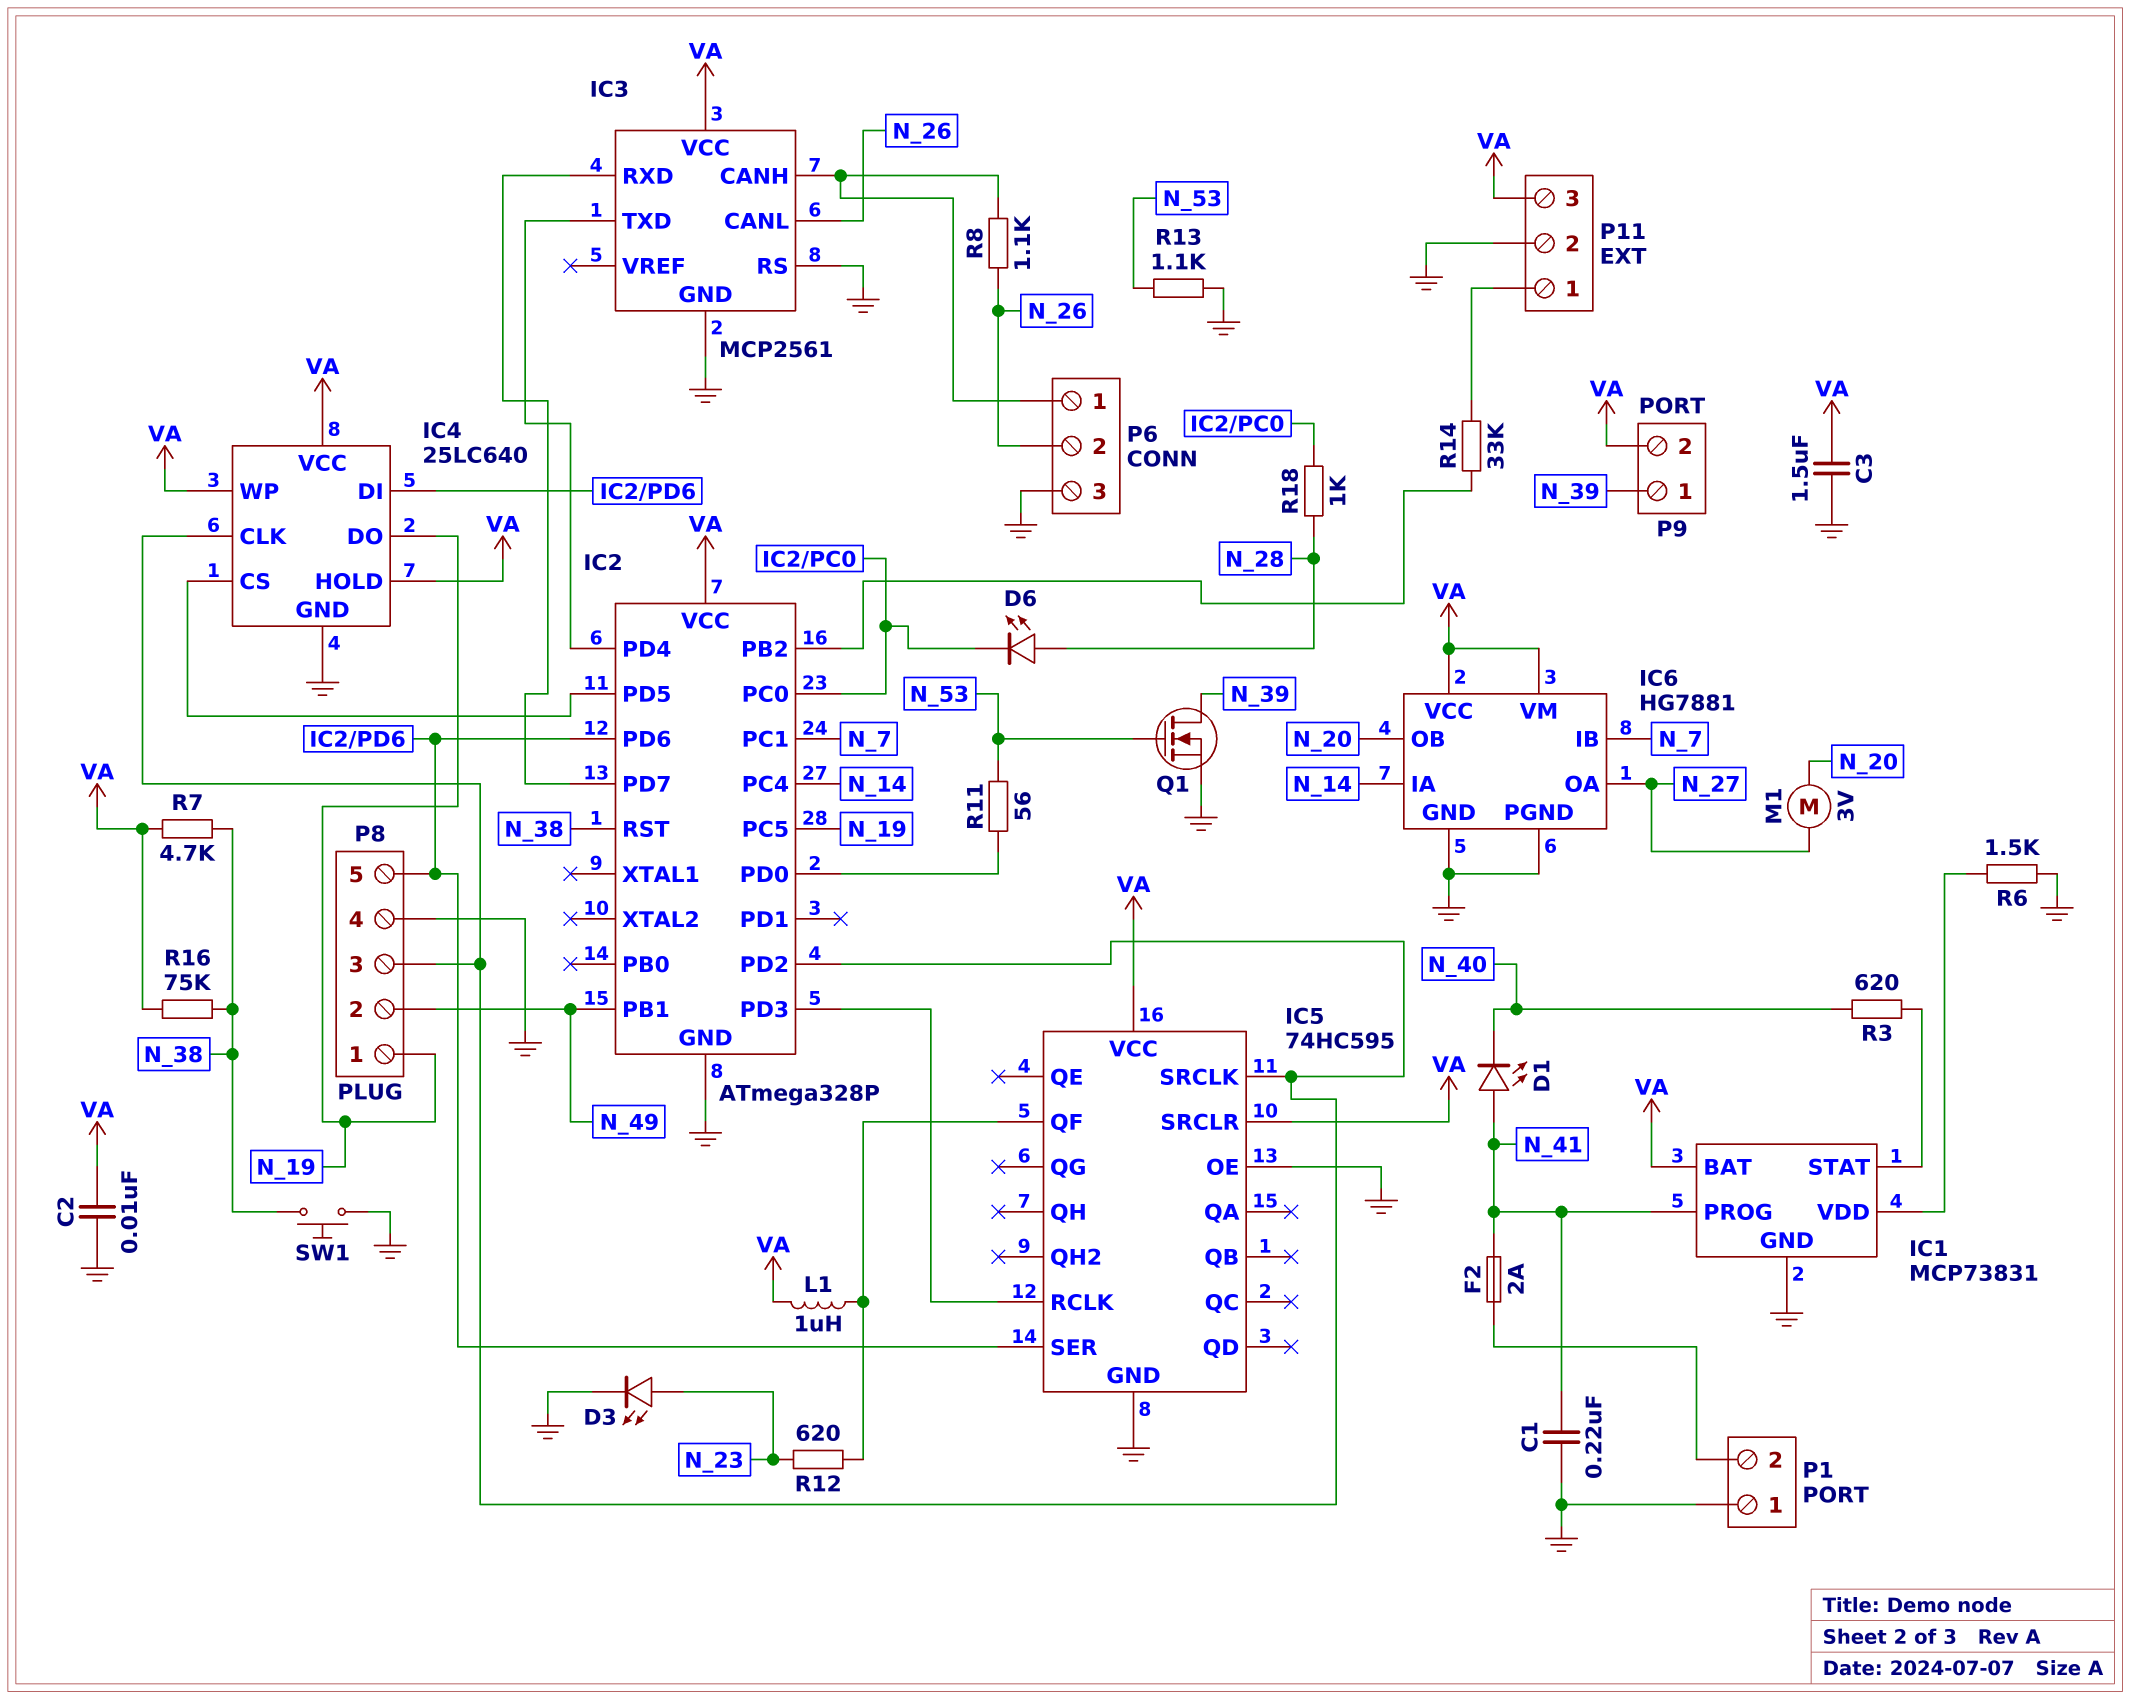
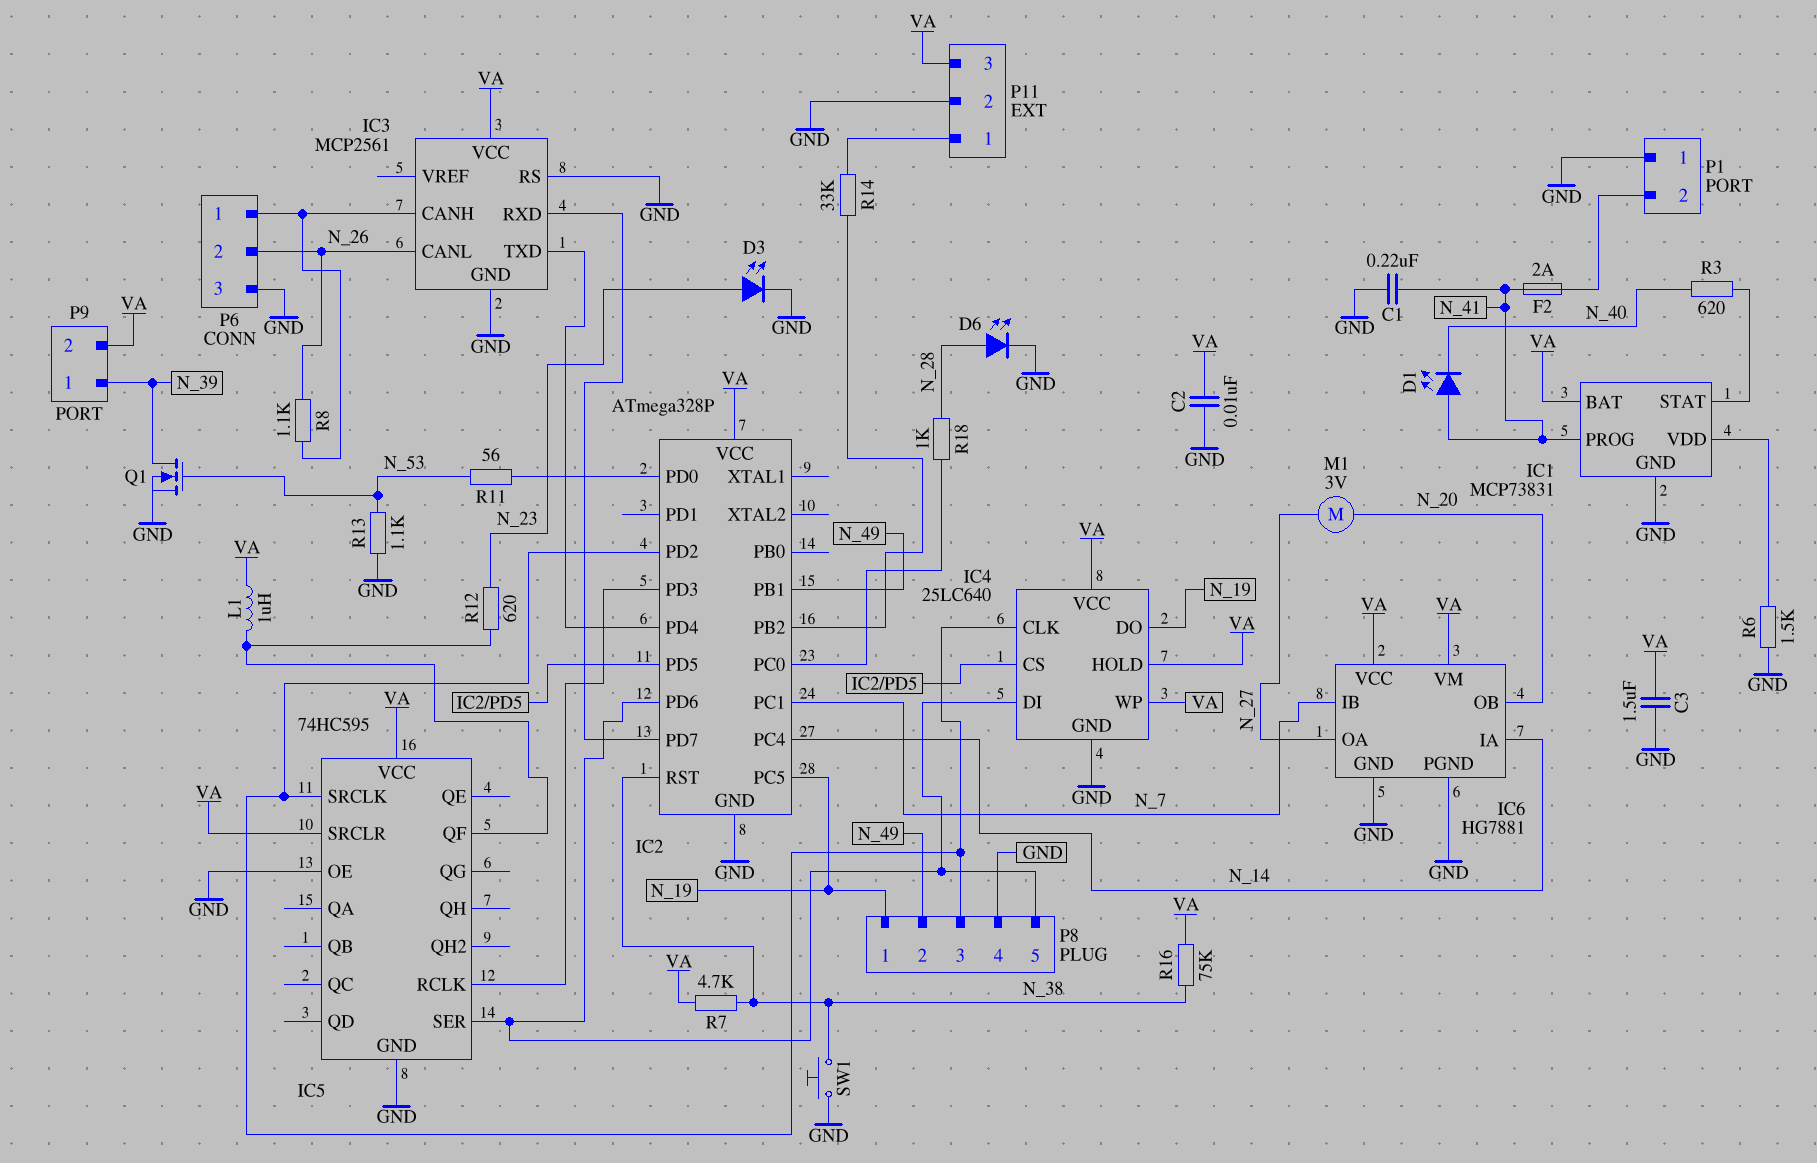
D6: LED (A N_28, K IC2/PC0) -> LED (A N_28, K GND)

